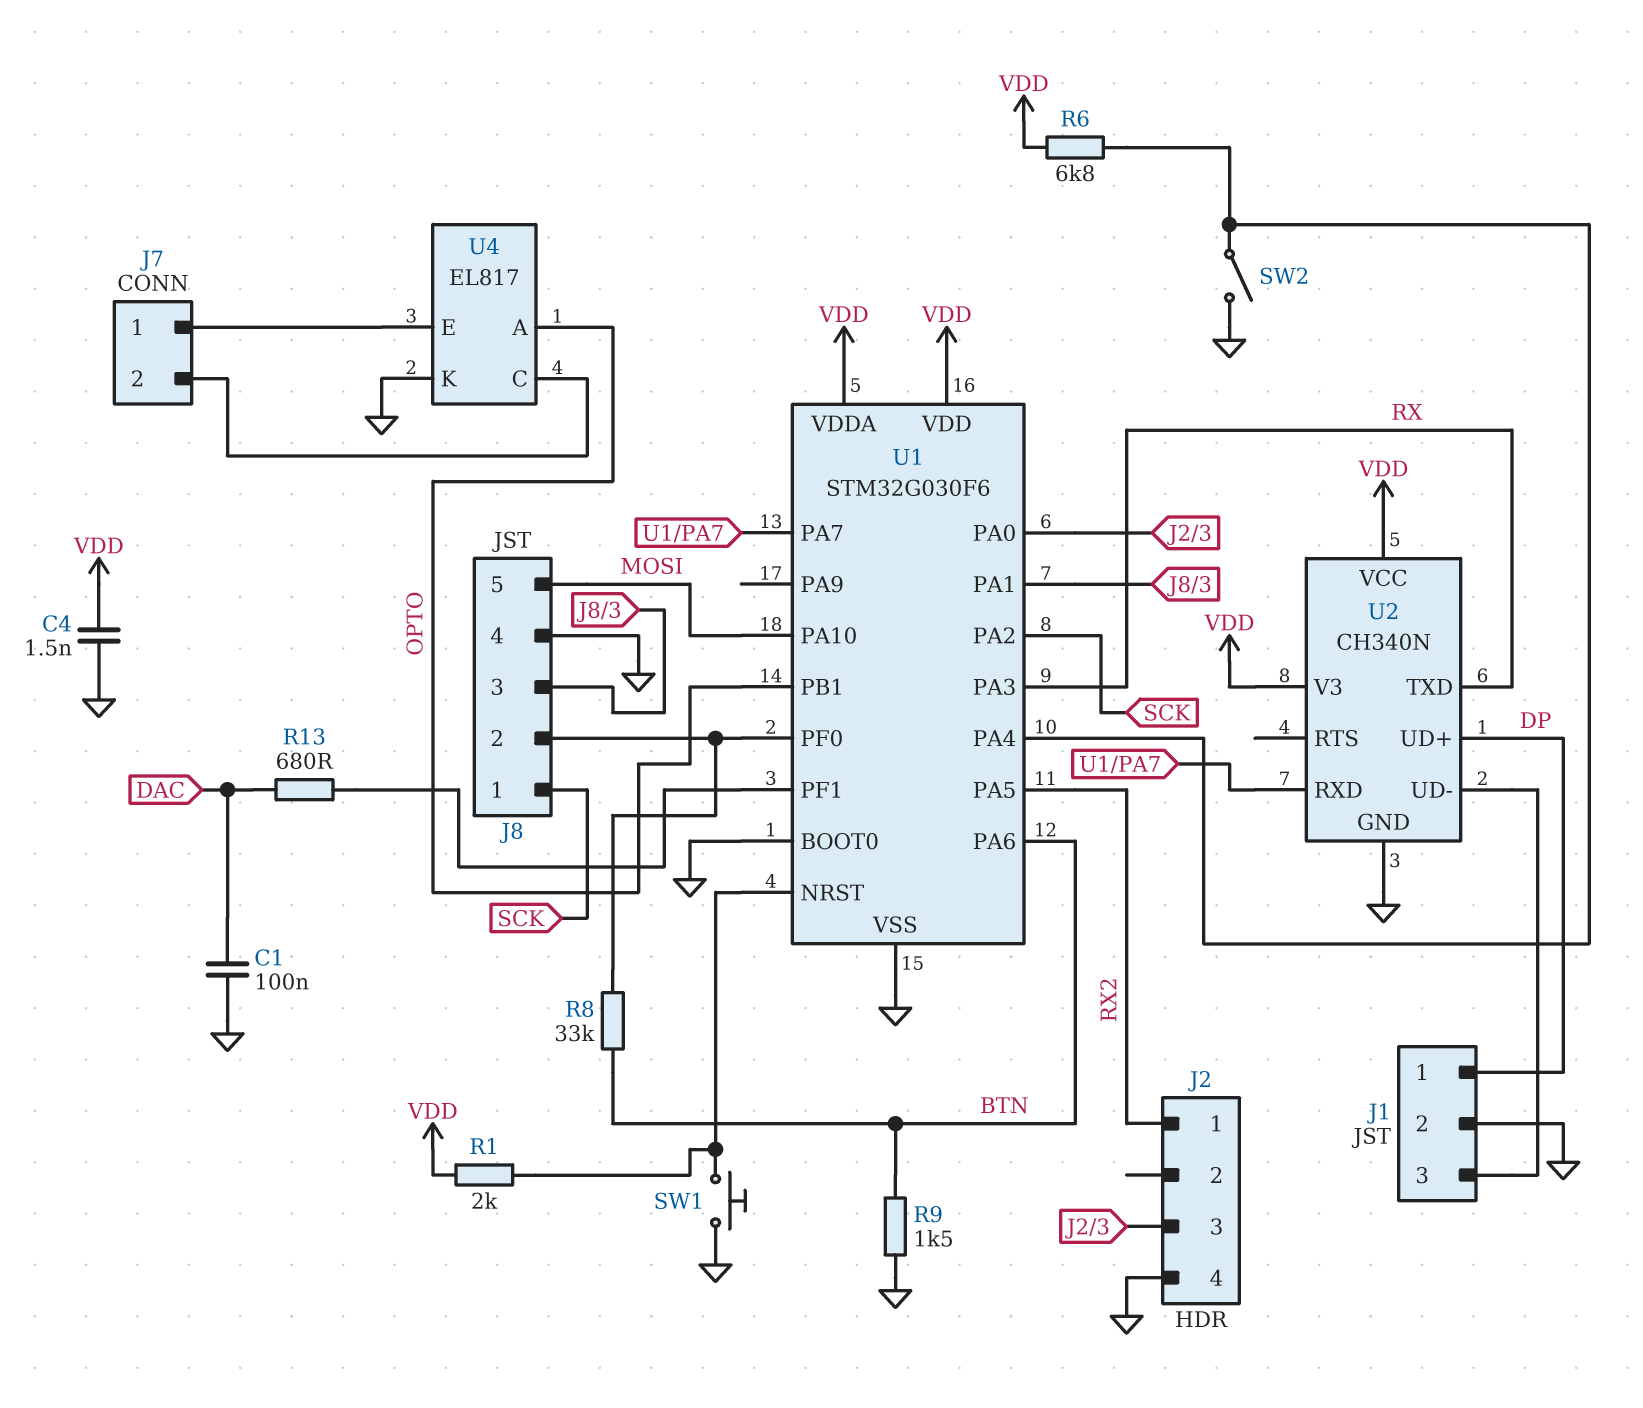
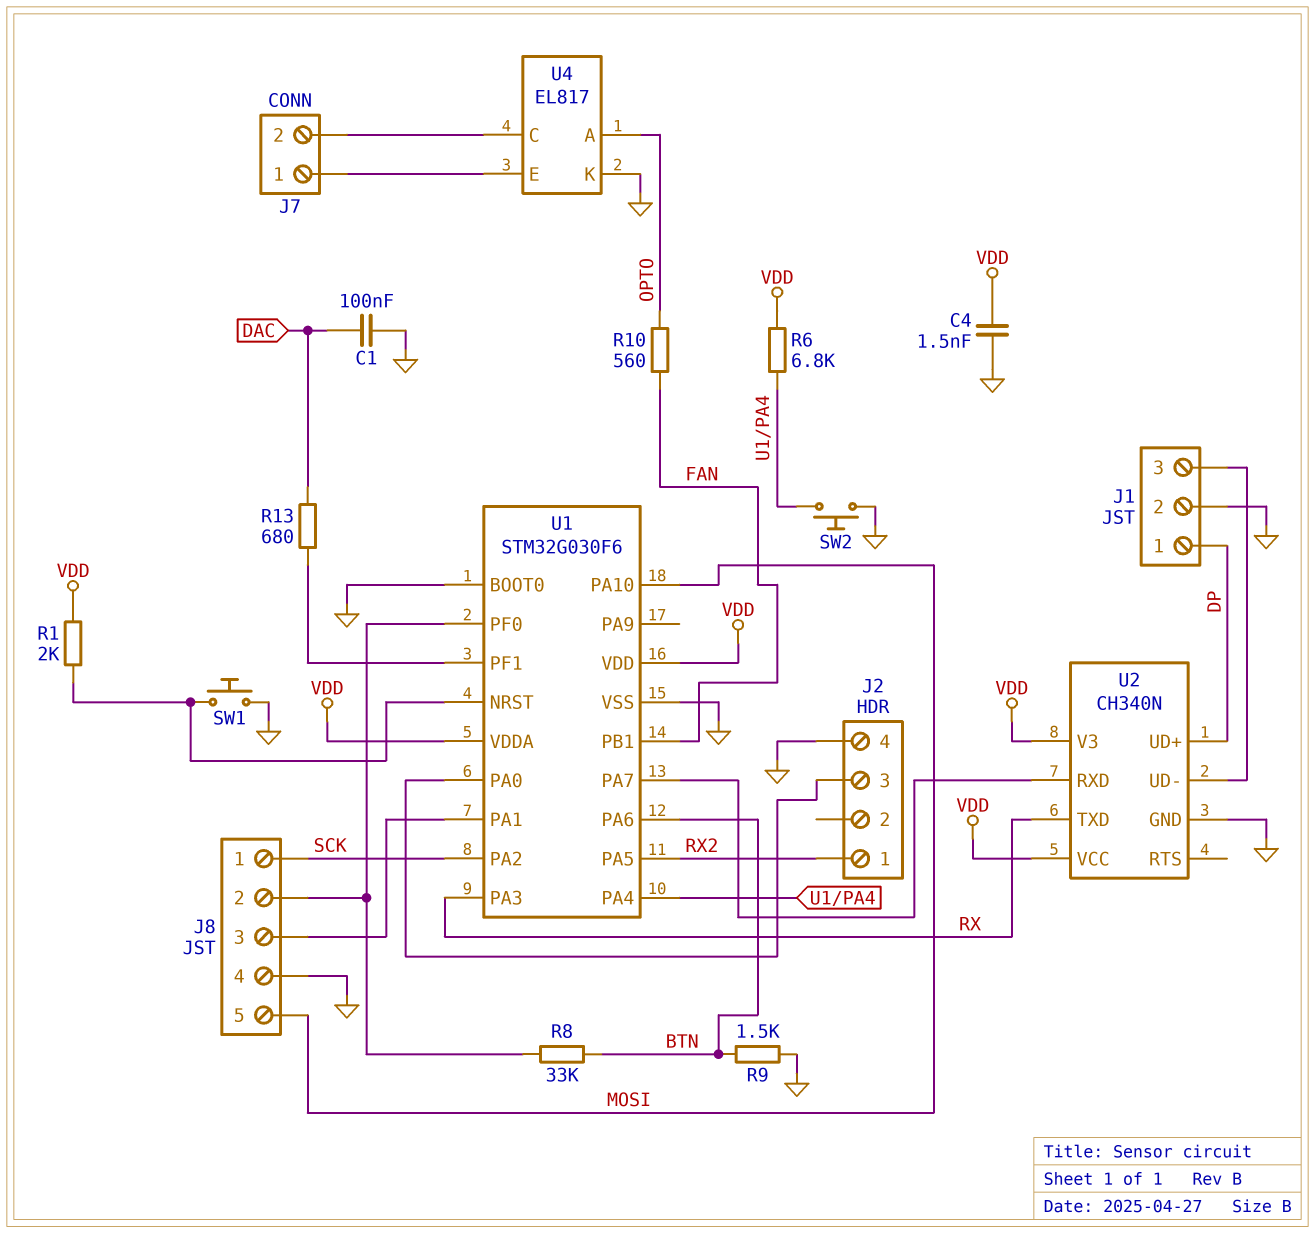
R10: none -> 560 (FAN, OPTO)
SW2: switch (GND, U1/PA4) -> button (GND, U1/PA4)
U1 pin PB1: OPTO -> FAN

